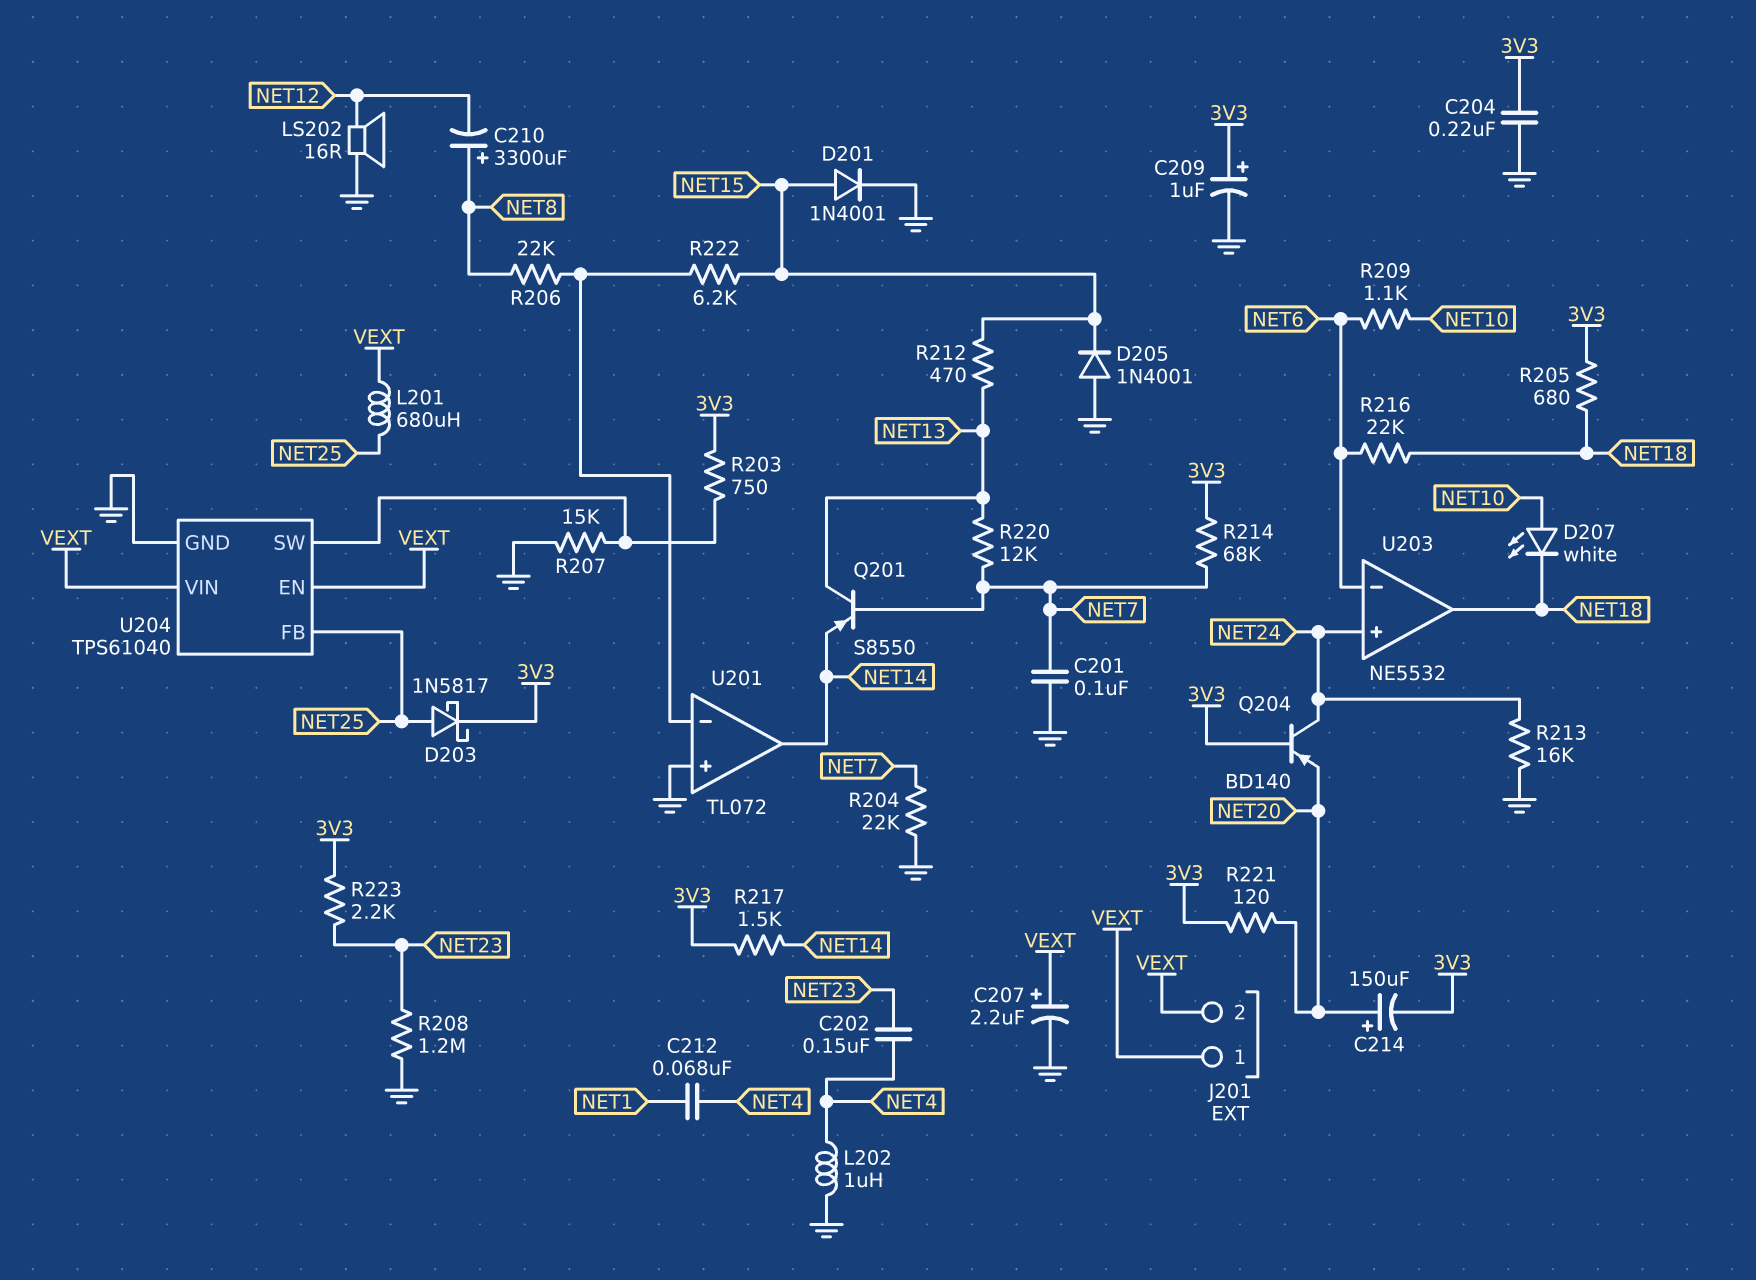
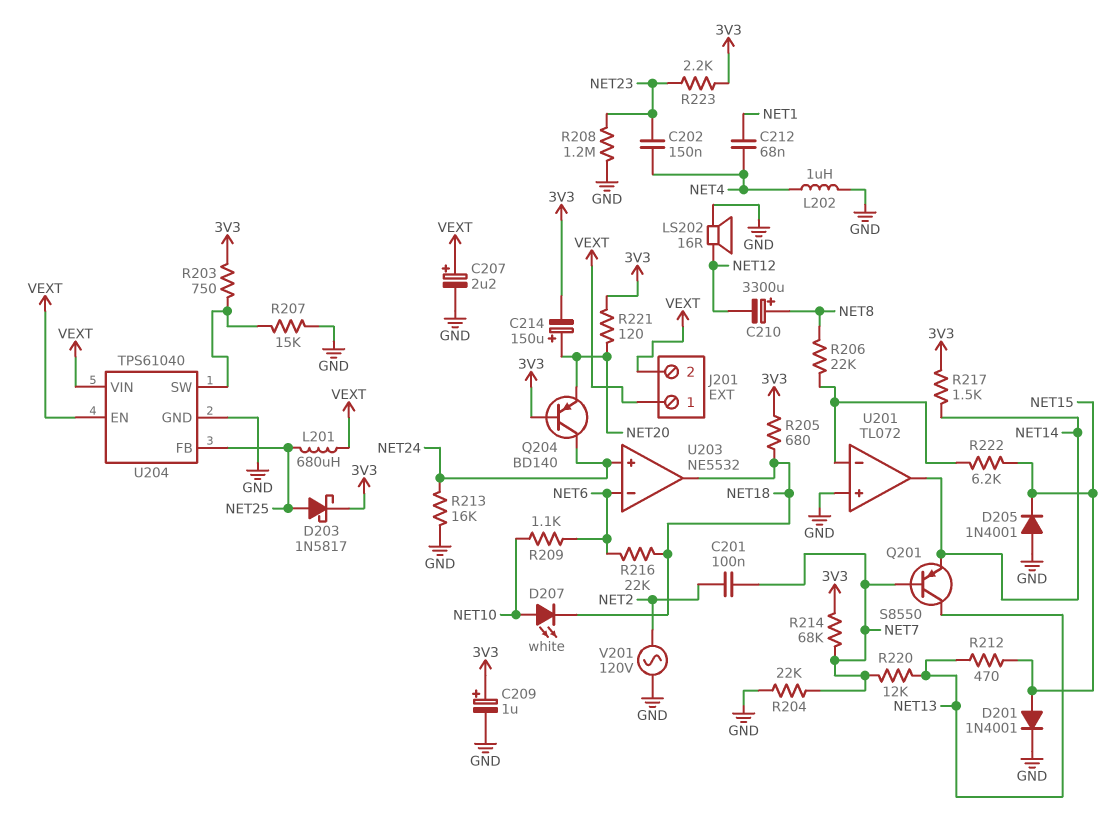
C201: 100nF (GND, NET7) -> 100nF (NET2, NET7)
C204: 220nF (3V3, GND) -> none
V201: none -> AC 120V (GND, NET2)

